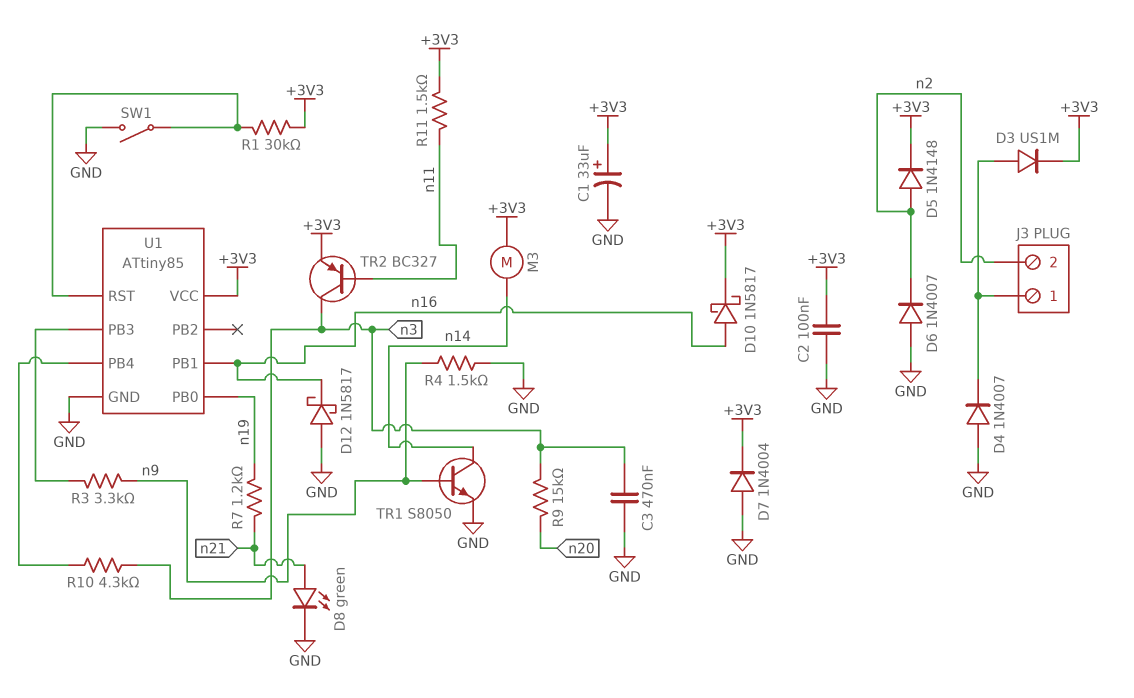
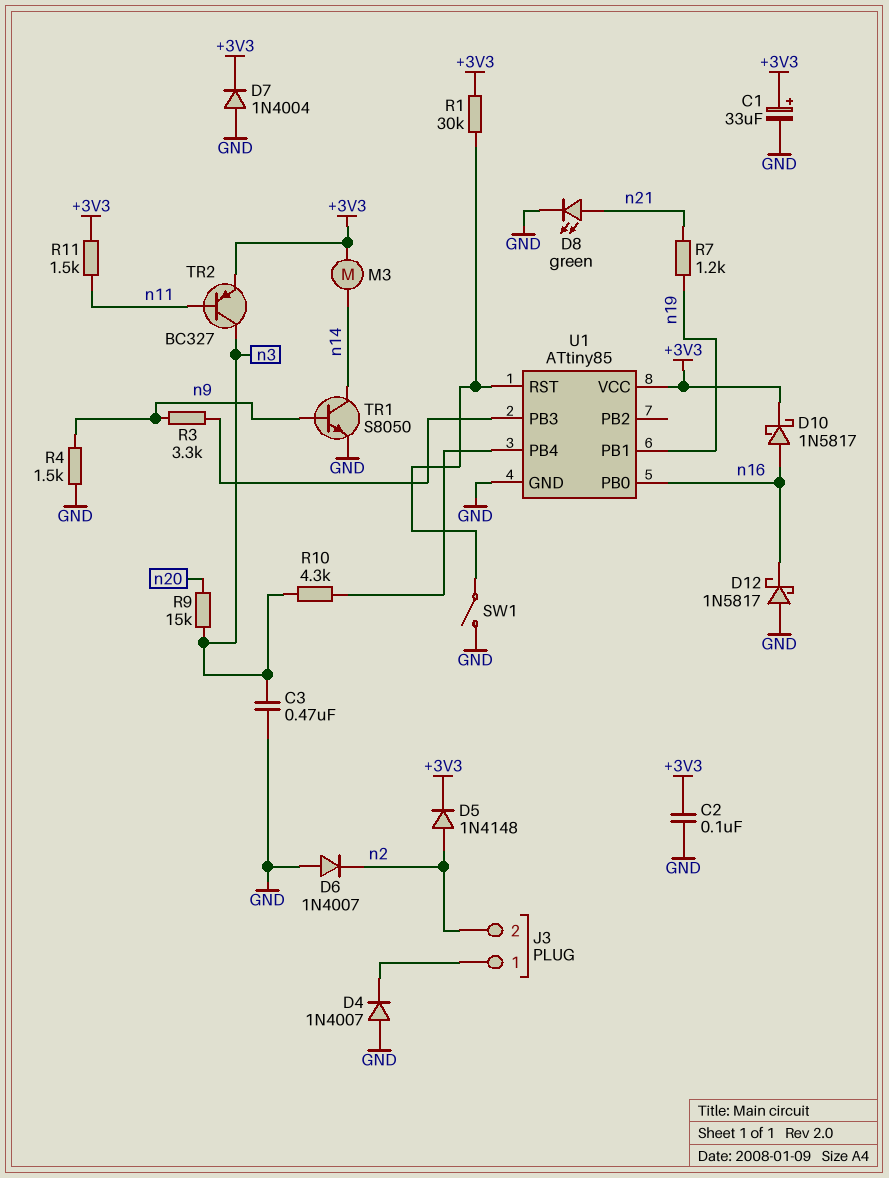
D3: diode US1M (A J3/1, K +3V3) -> none
U1 pin PB0: n19 -> n16
U1 pin PB1: n16 -> n19

